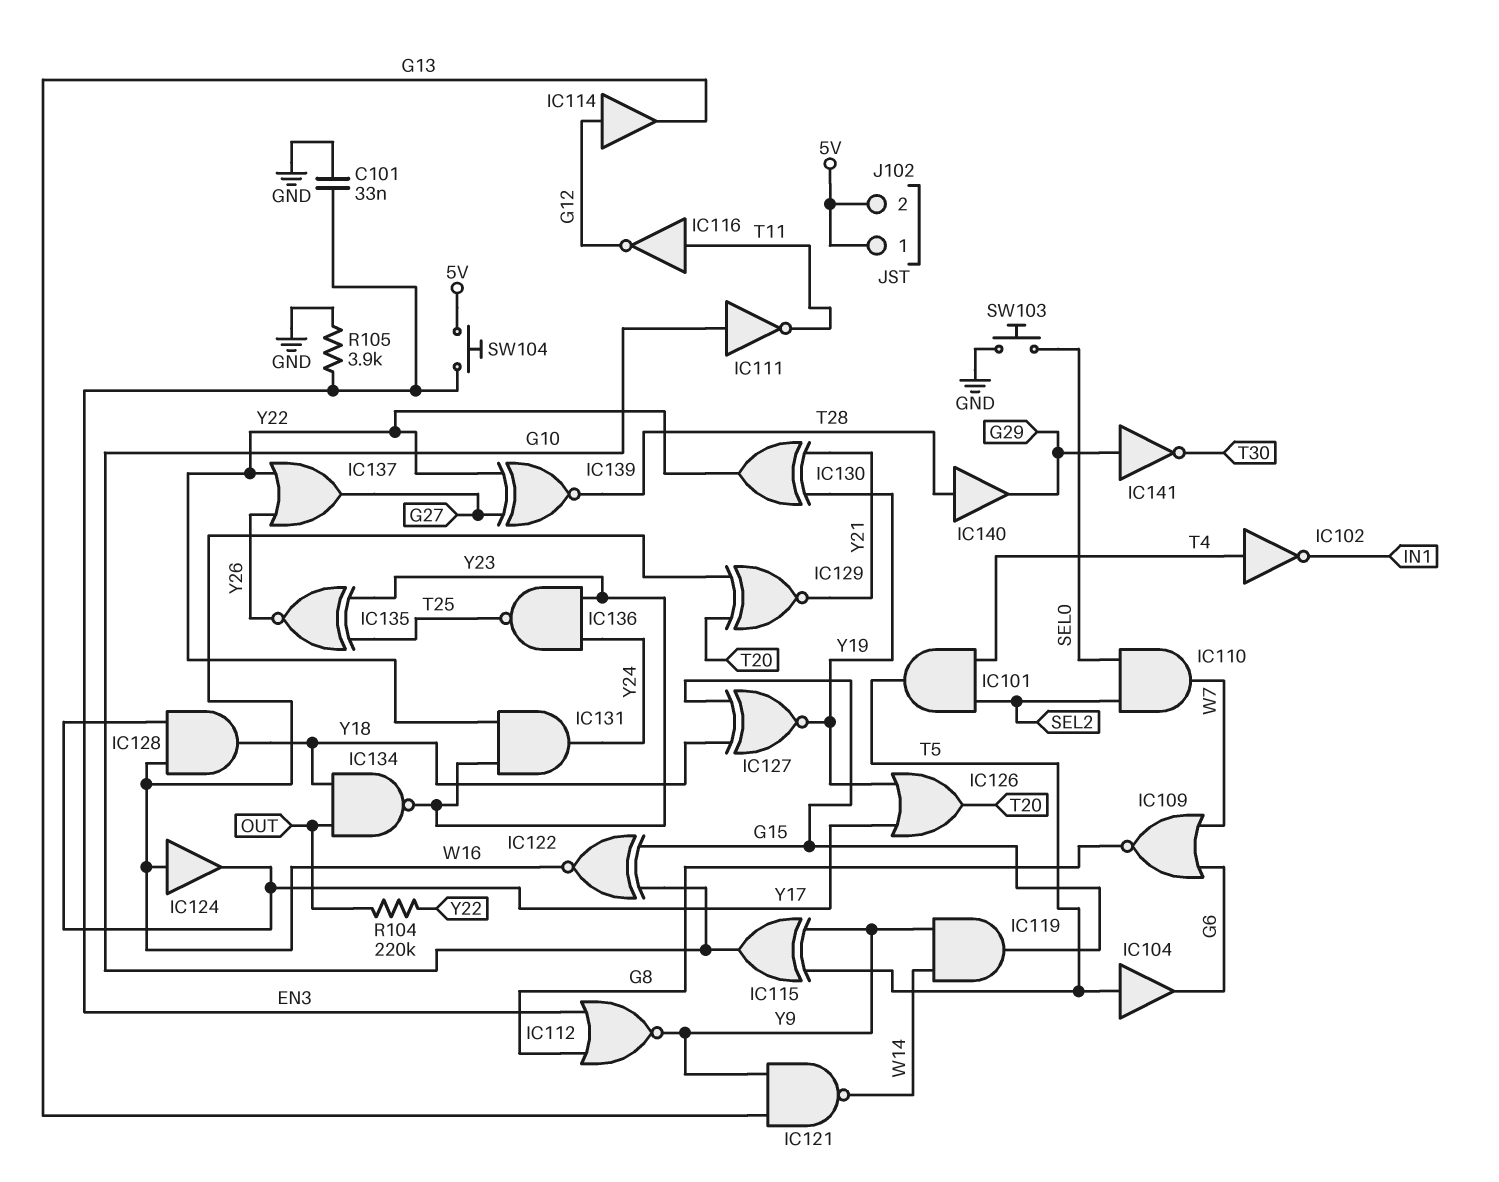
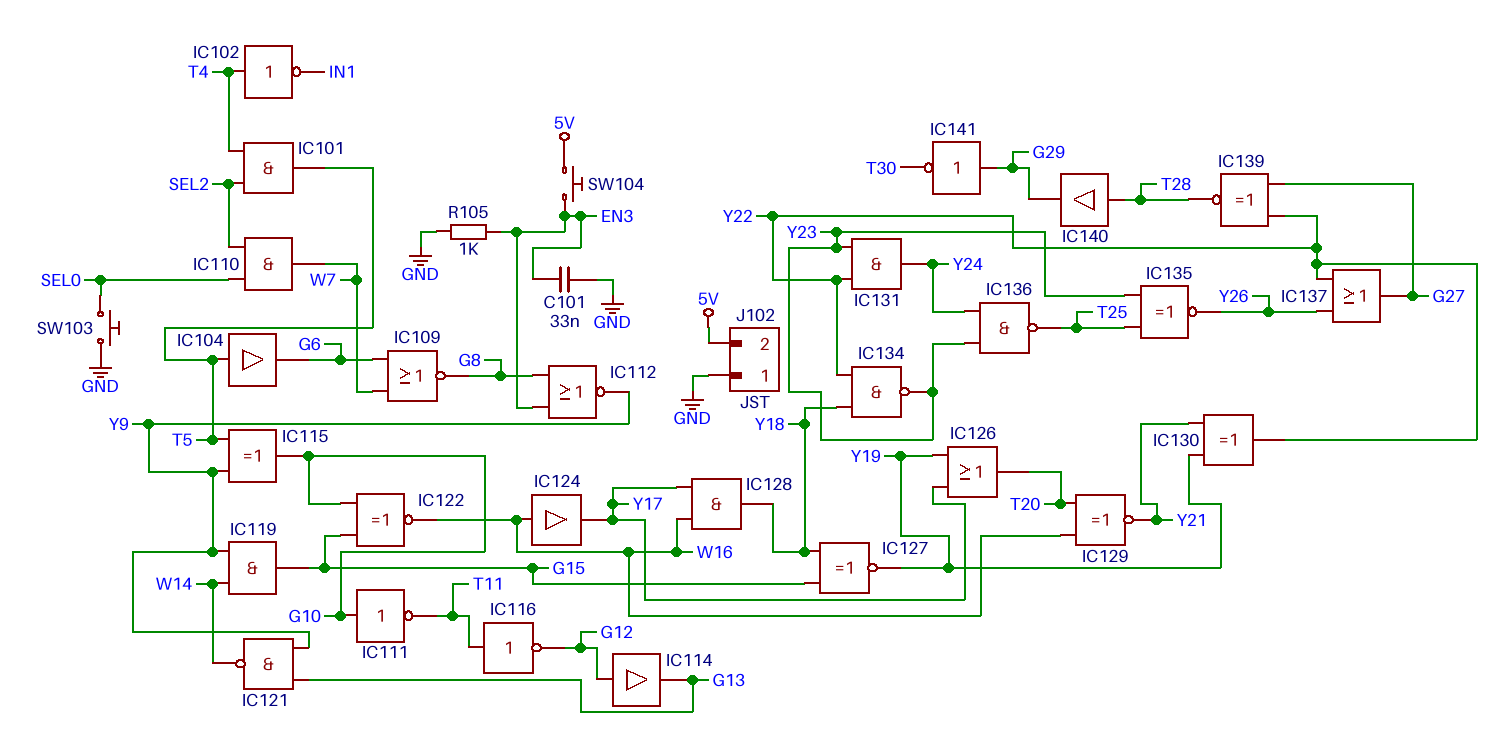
IC134: NAND (in OUT, in Y18, out Y23) -> NAND (in Y18, in Y22, out Y23)
J102 pin 1: 5V -> GND
R104: 220k (OUT, Y22) -> none
R105: 3.9k (EN3, GND) -> 1k (EN3, GND)

